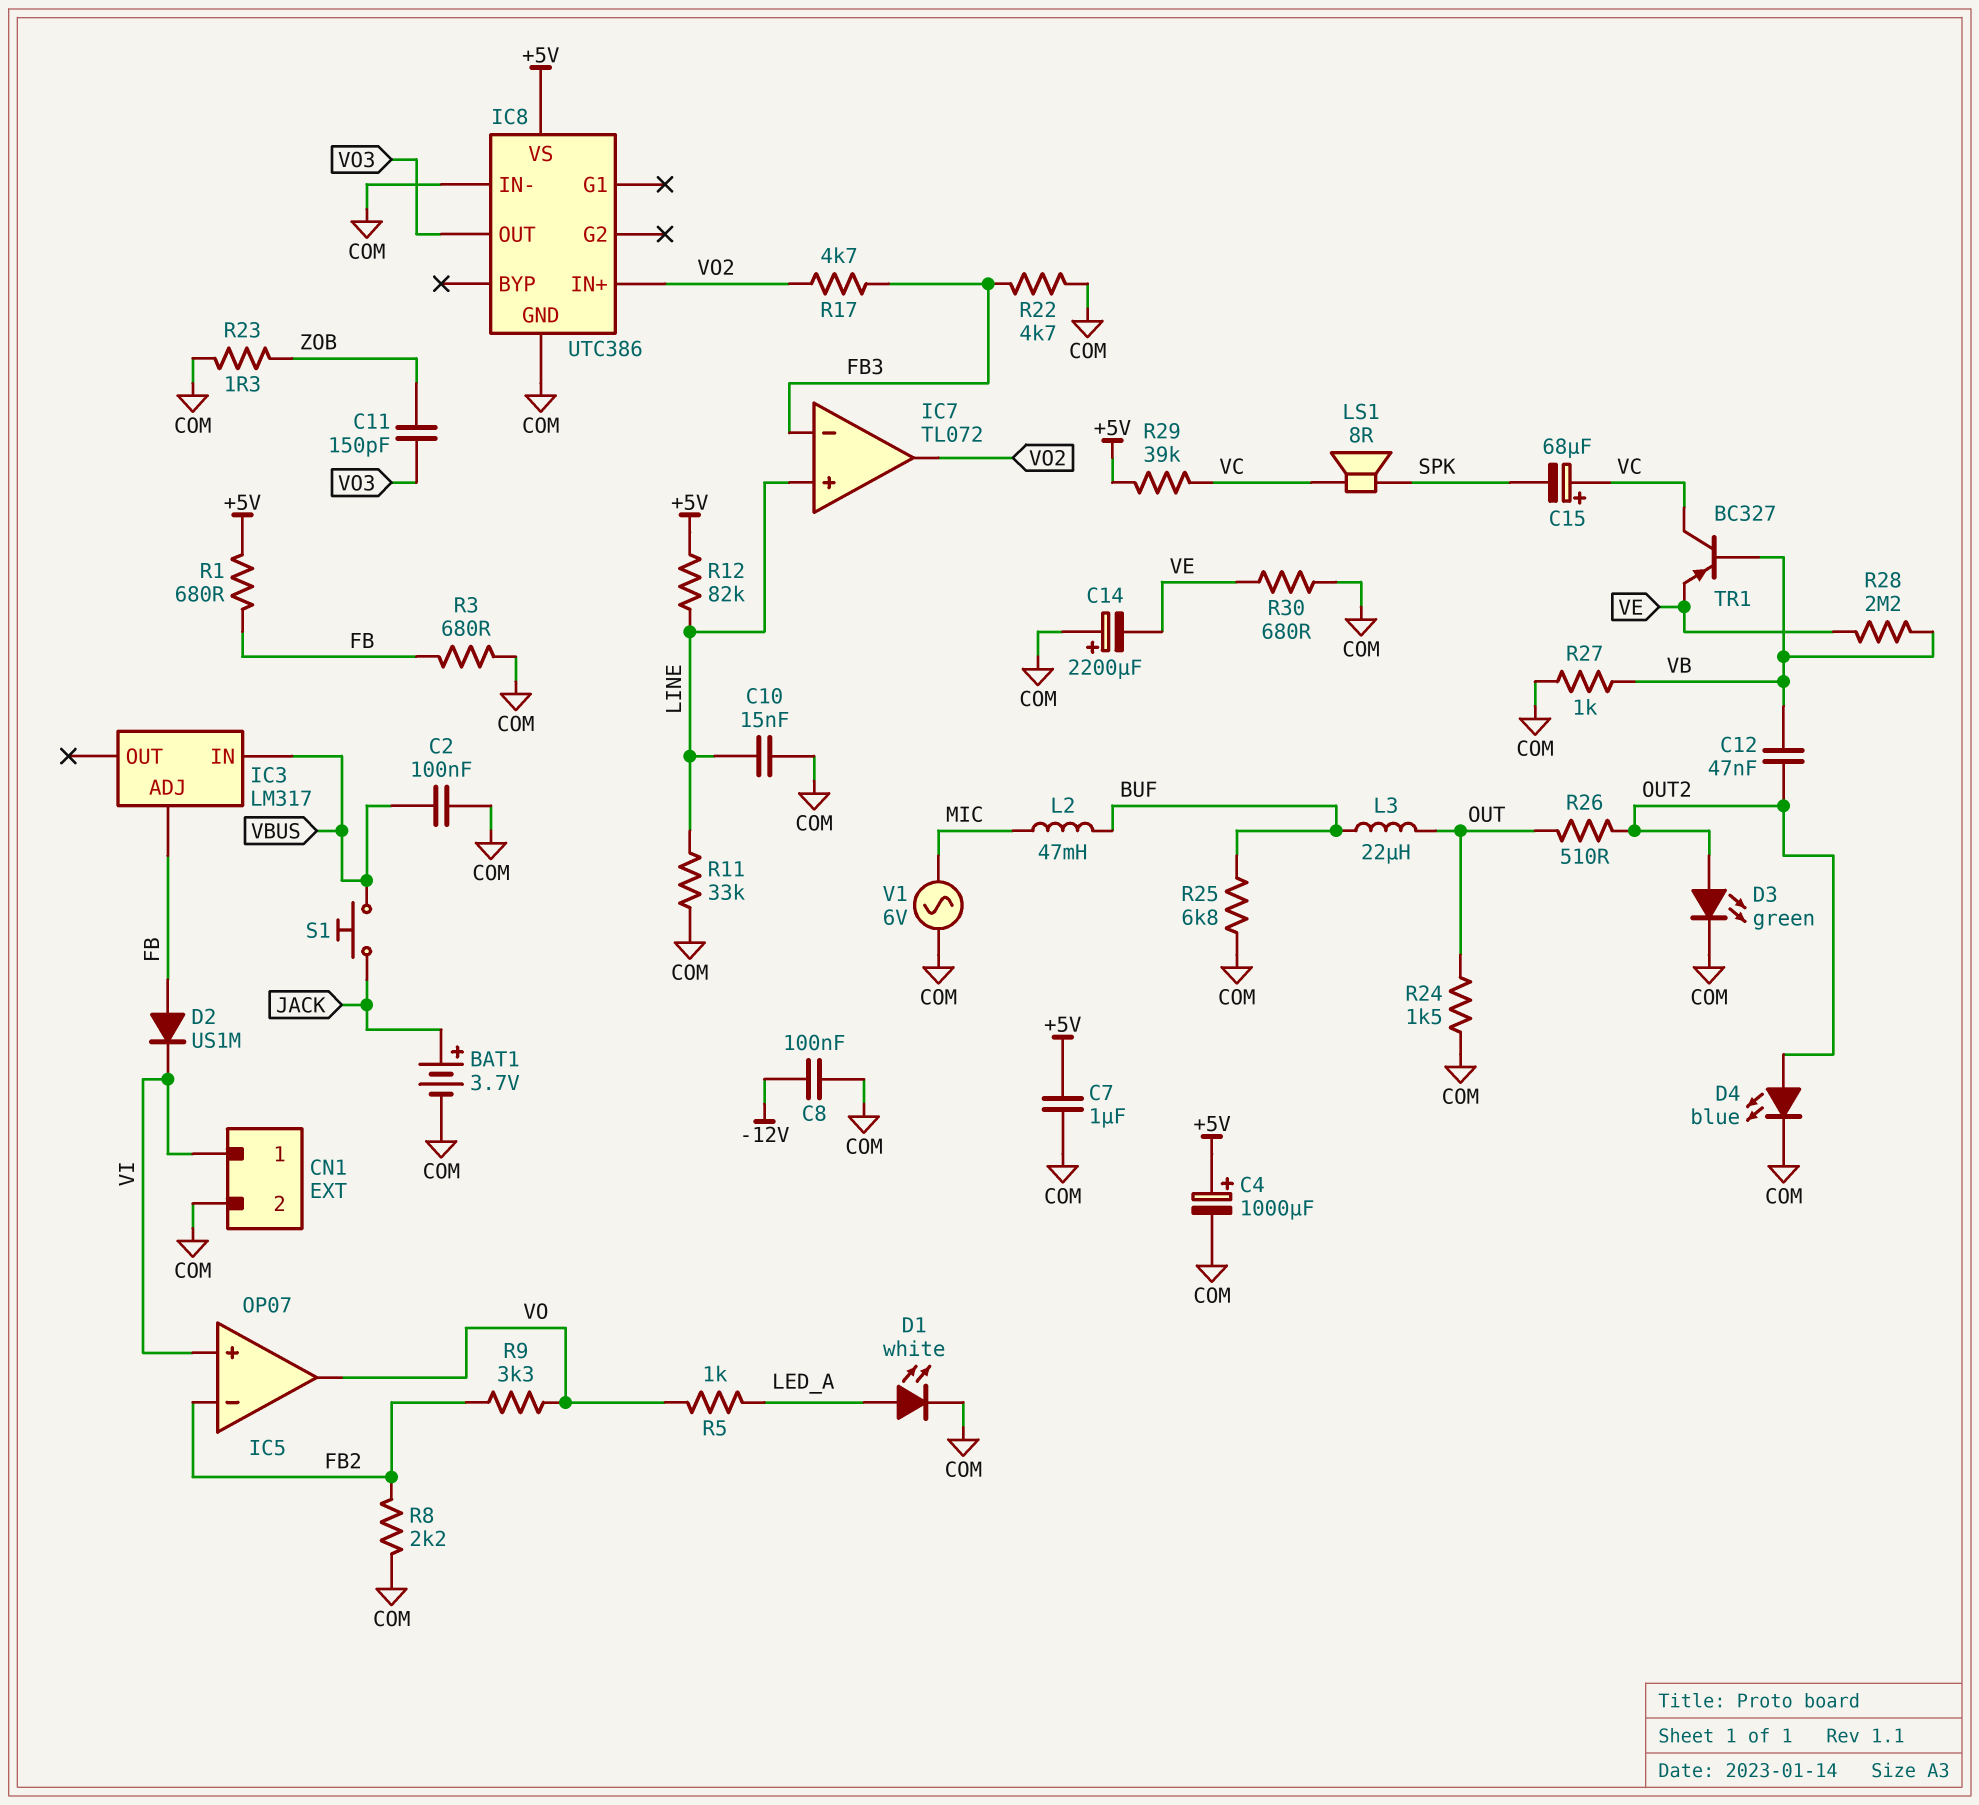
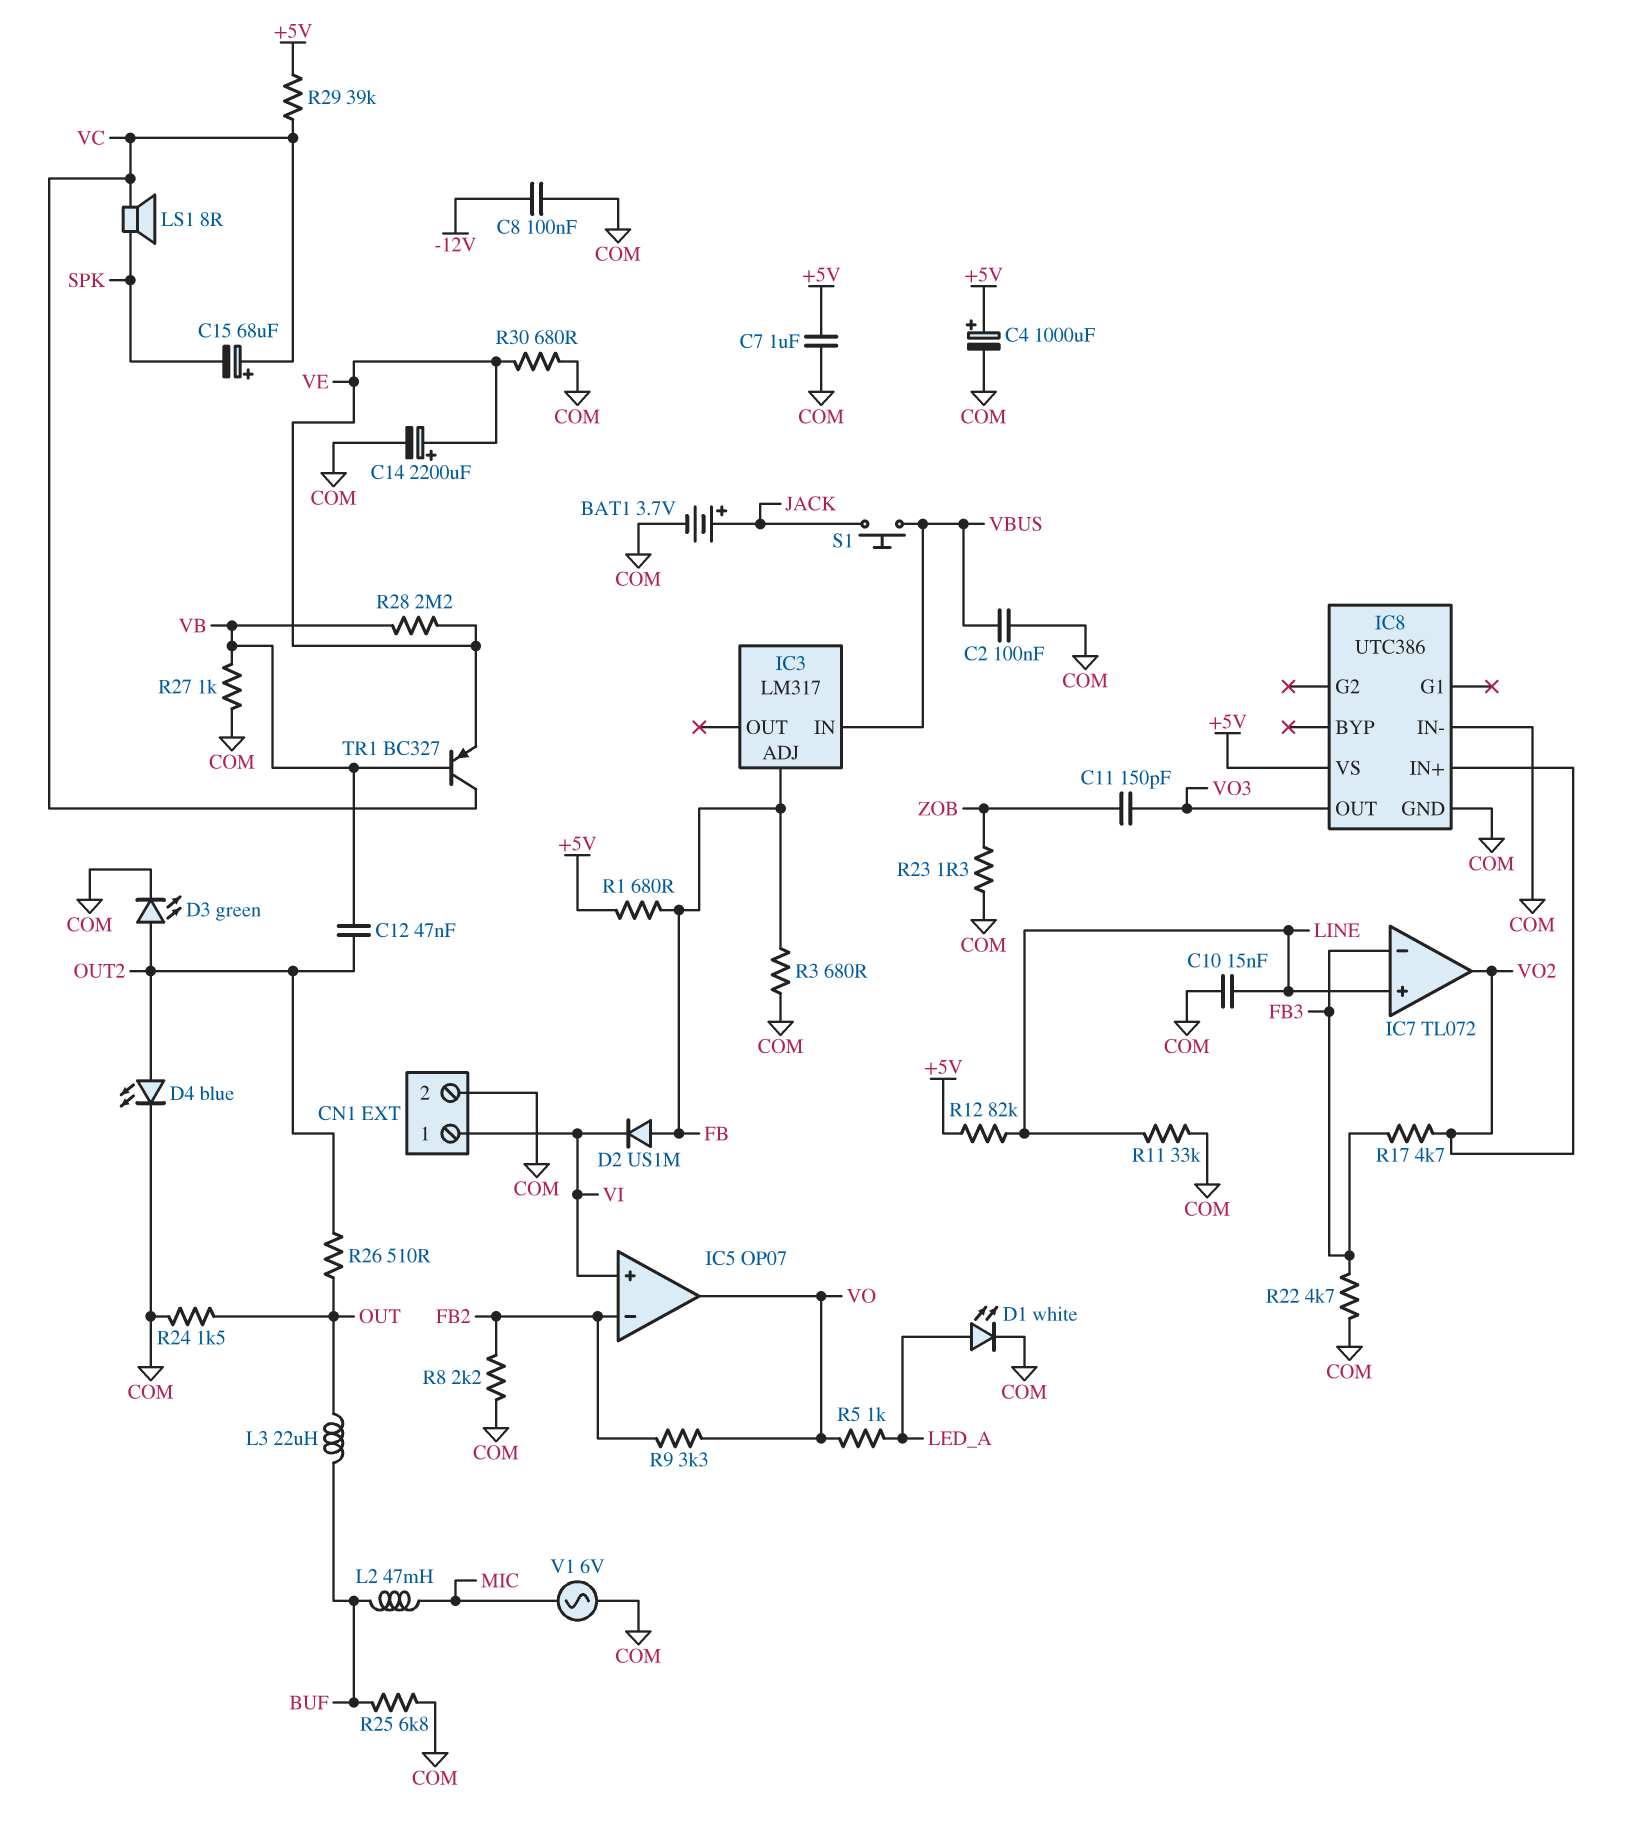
C14: 2200uF (plus COM, minus VE) -> 2200uF (plus VE, minus COM)

